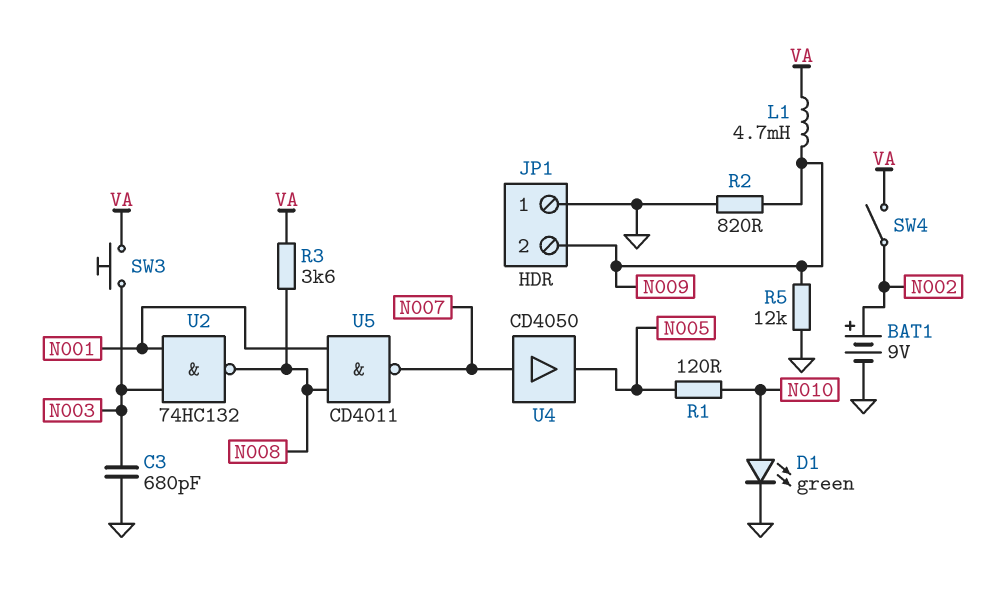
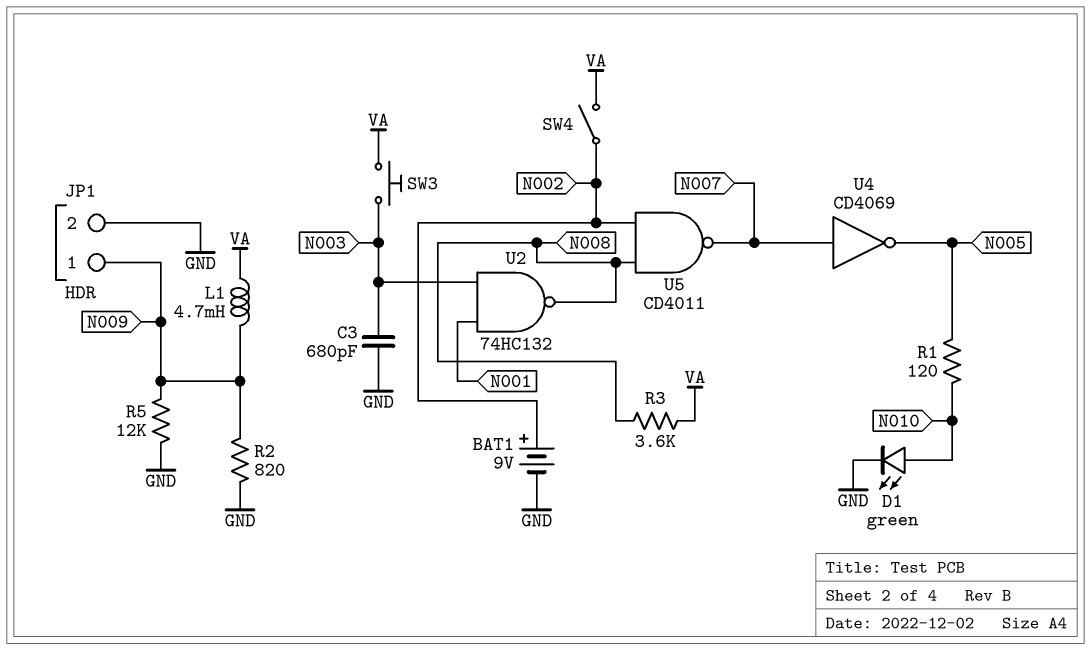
JP1 pin 1: GND -> N009
JP1 pin 2: N009 -> GND
U4: buffer CD4050 (in N007, out N005) -> NOT CD4069 (in N007, out N005)
U5: NAND CD4011 (in N001, in N008, out N007) -> NAND CD4011 (in N002, in N008, out N007)

